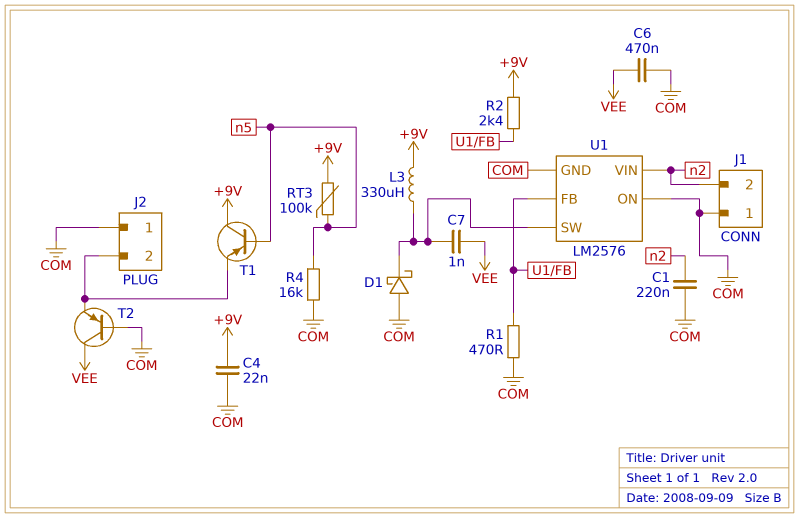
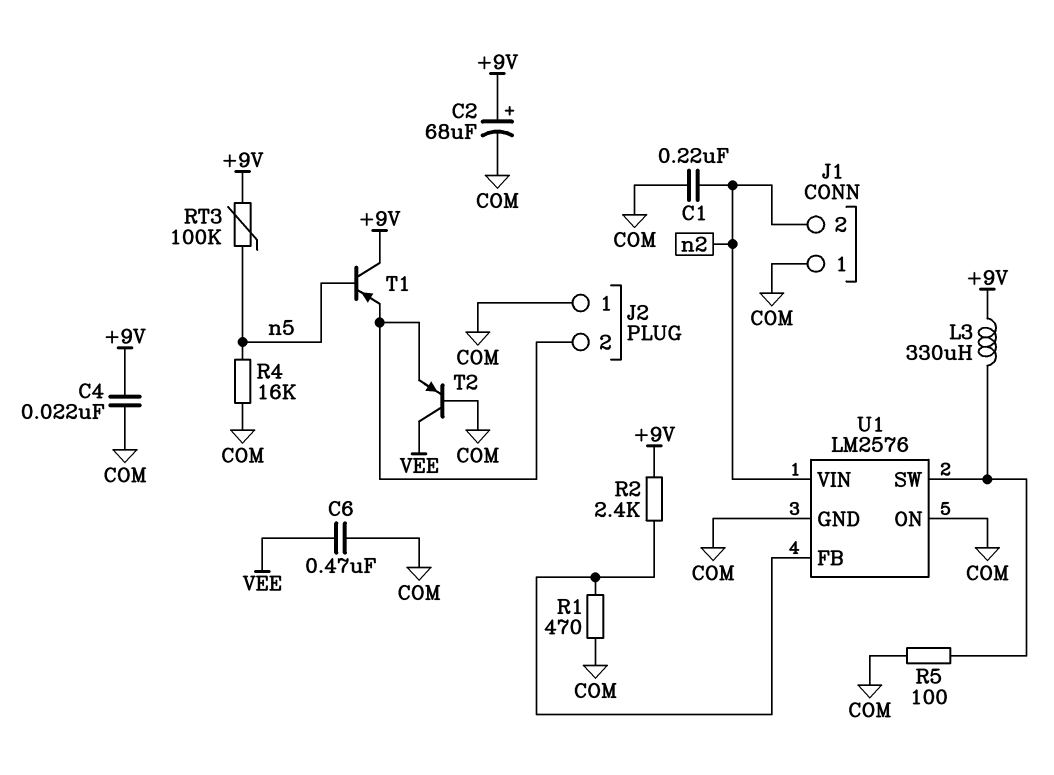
C2: none -> 68uF (plus +9V, minus COM)
C7: 1nF (U1/SW, VEE) -> none
D1: schottky (A COM, K U1/SW) -> none
R5: none -> 100 (COM, U1/SW)

